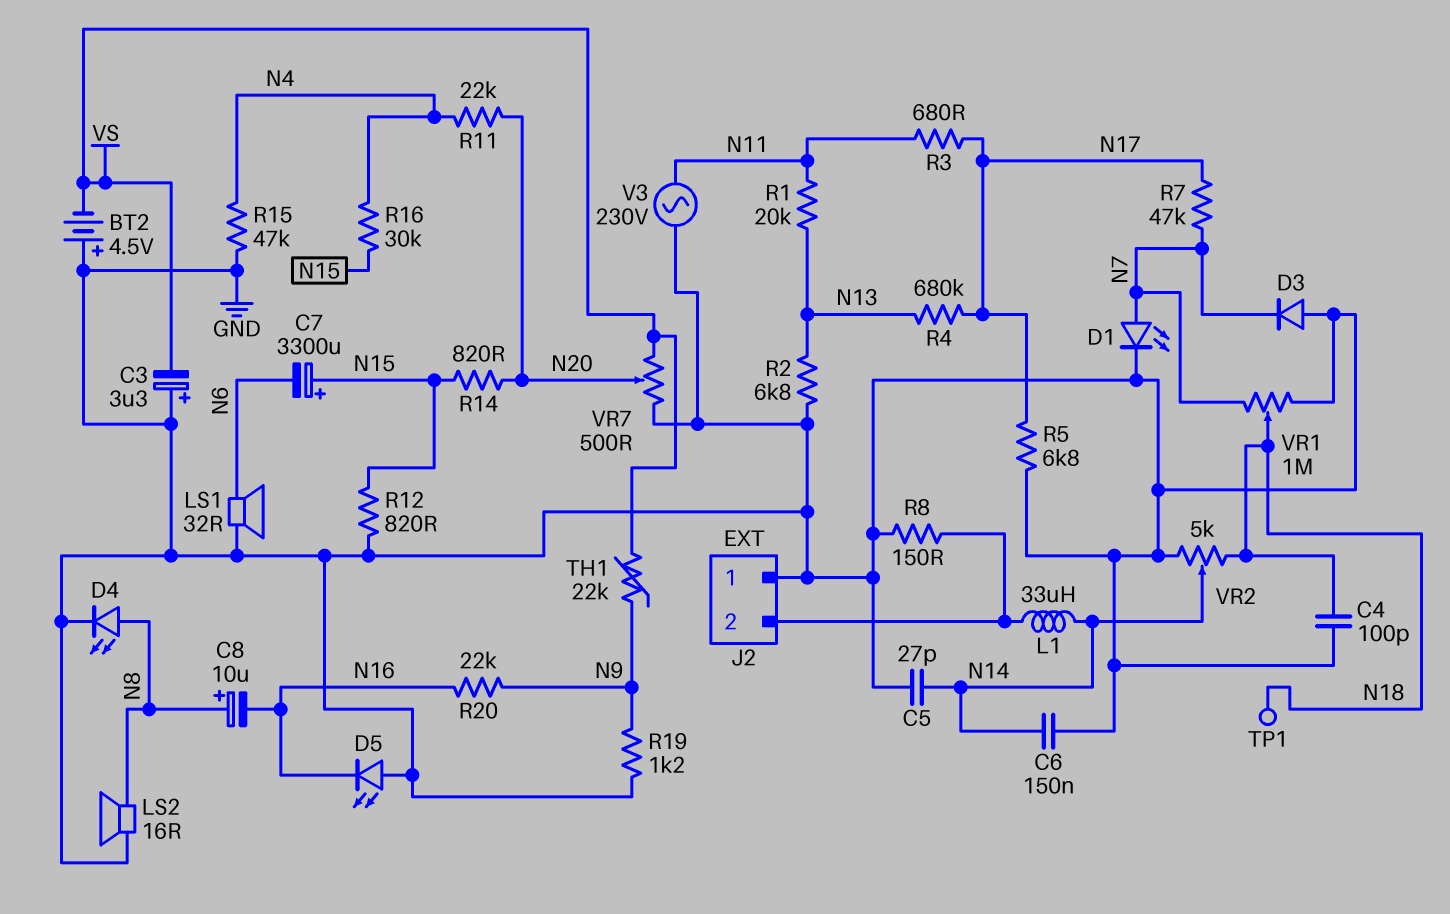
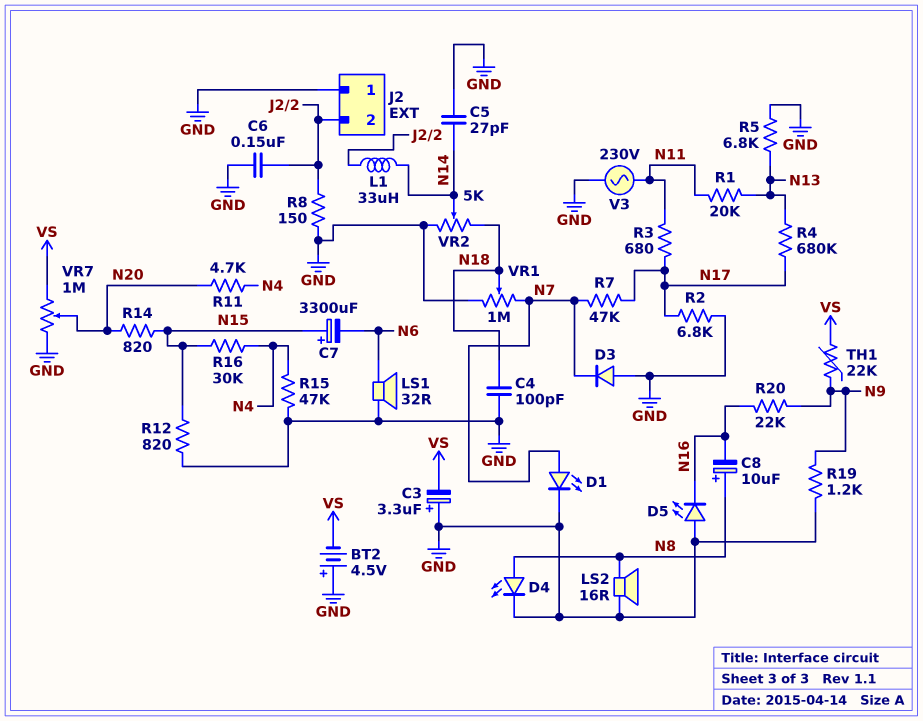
C6: 150nF (GND, N14) -> 150nF (GND, J2/2)
R2: 6.8k (GND, N13) -> 6.8k (GND, N17)
R5: 6.8k (GND, N17) -> 6.8k (GND, N13)
R11: 22k (N4, N20) -> 4.7k (N4, N20)
TP1: test point (N18) -> none
VR7: 500 (GND, VS, wiper N20) -> 1M (GND, VS, wiper N20)

